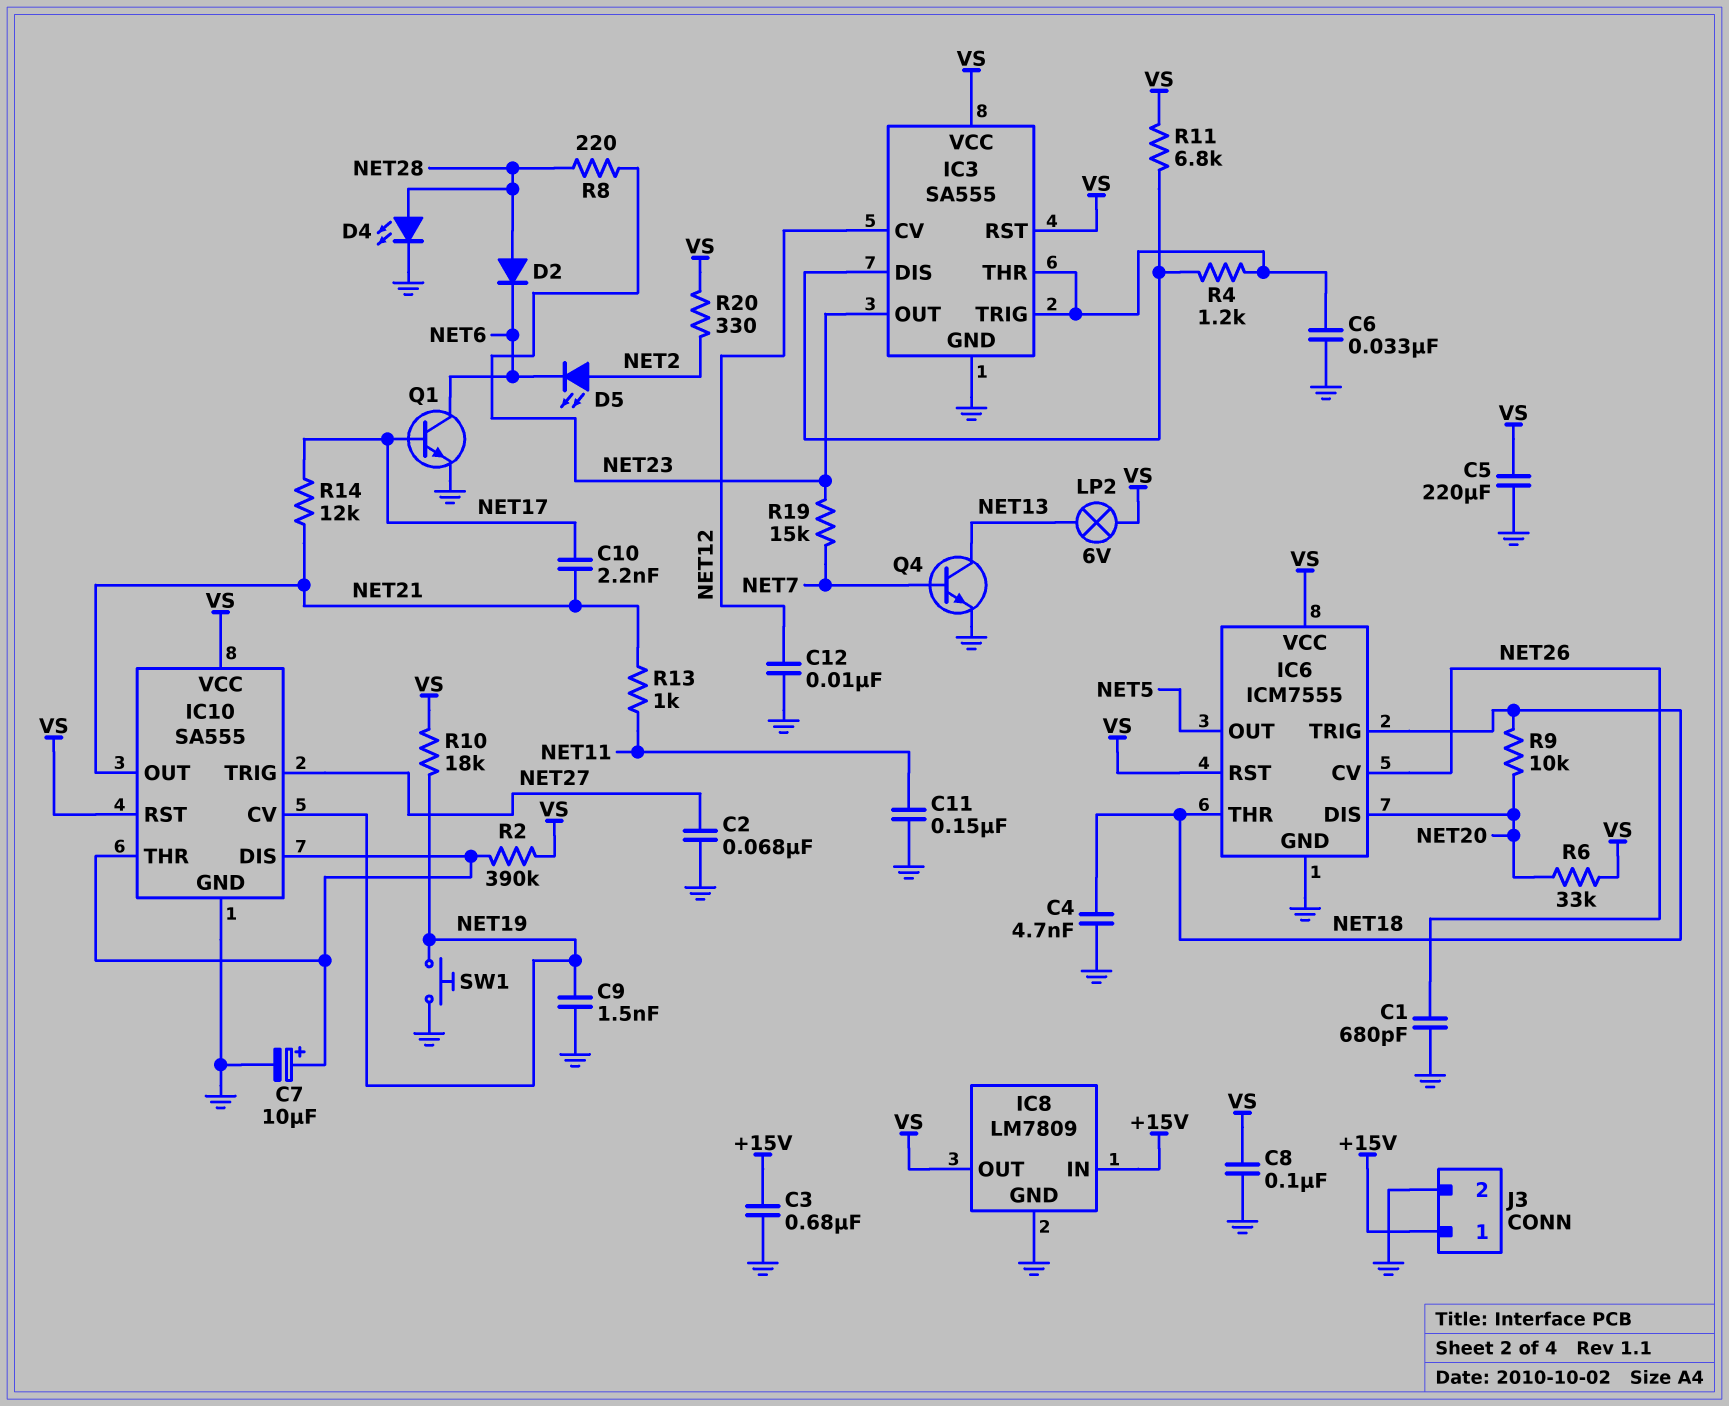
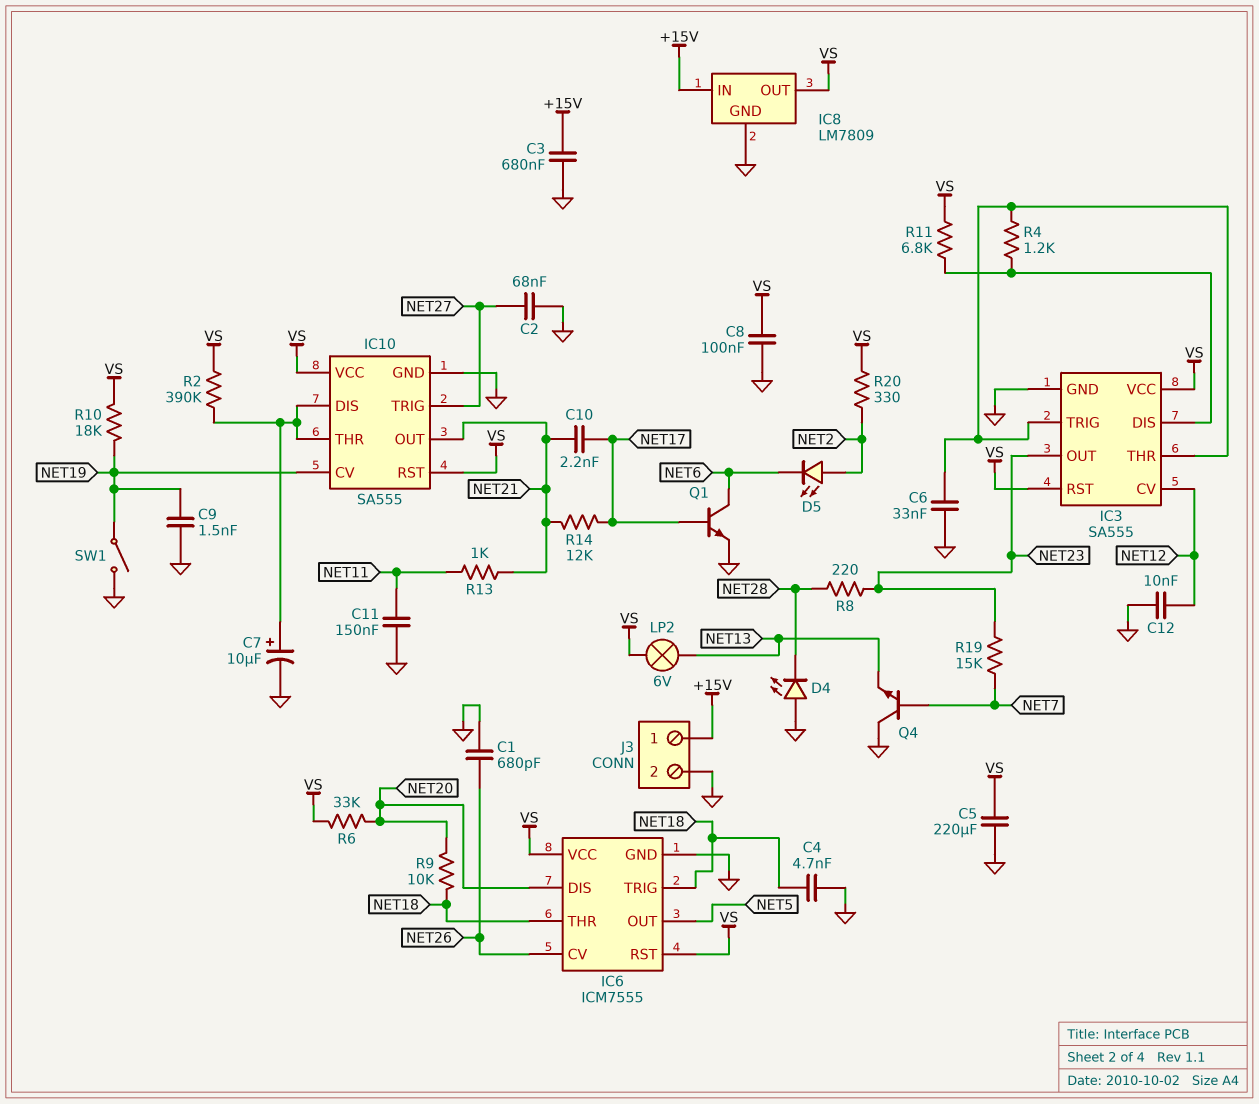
D2: diode (A NET28, K NET6) -> none
D4: LED (A NET28, K GND) -> LED (A GND, K NET28)
Q4: NPN (B NET7, C NET13, E GND) -> NPN (B NET7, C GND, E NET13)
SW1: button (GND, NET19) -> switch (GND, NET19)

